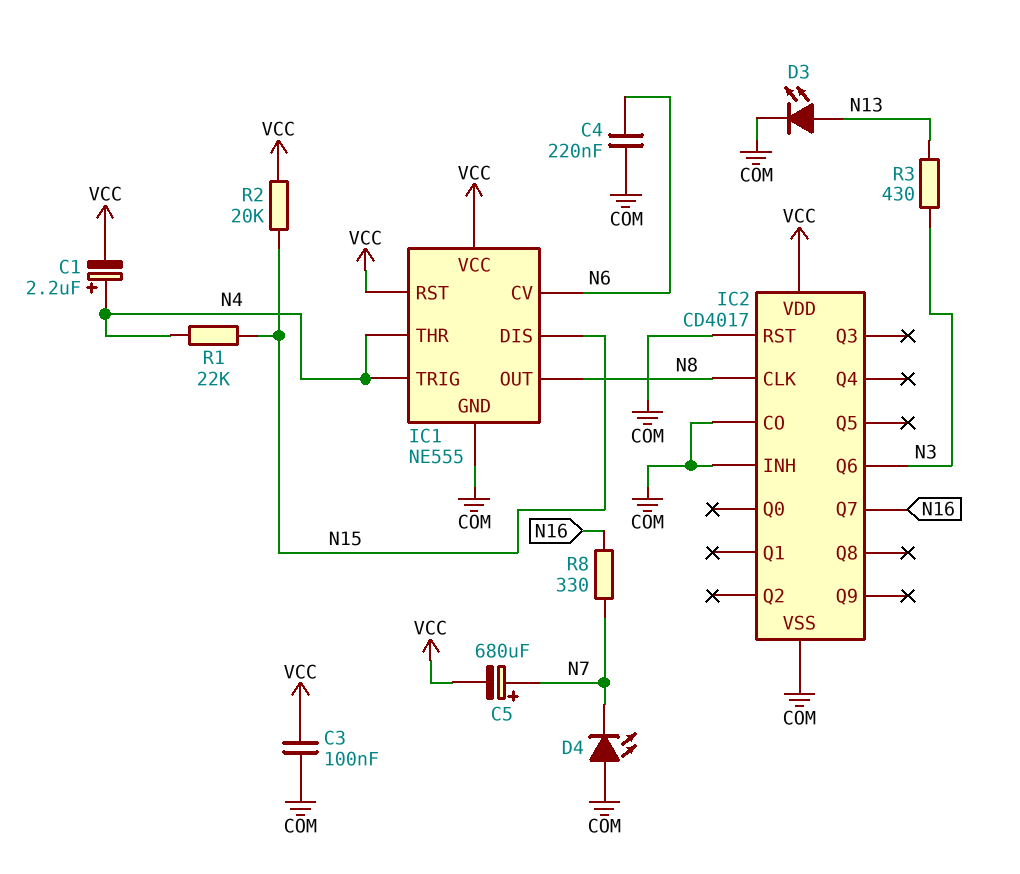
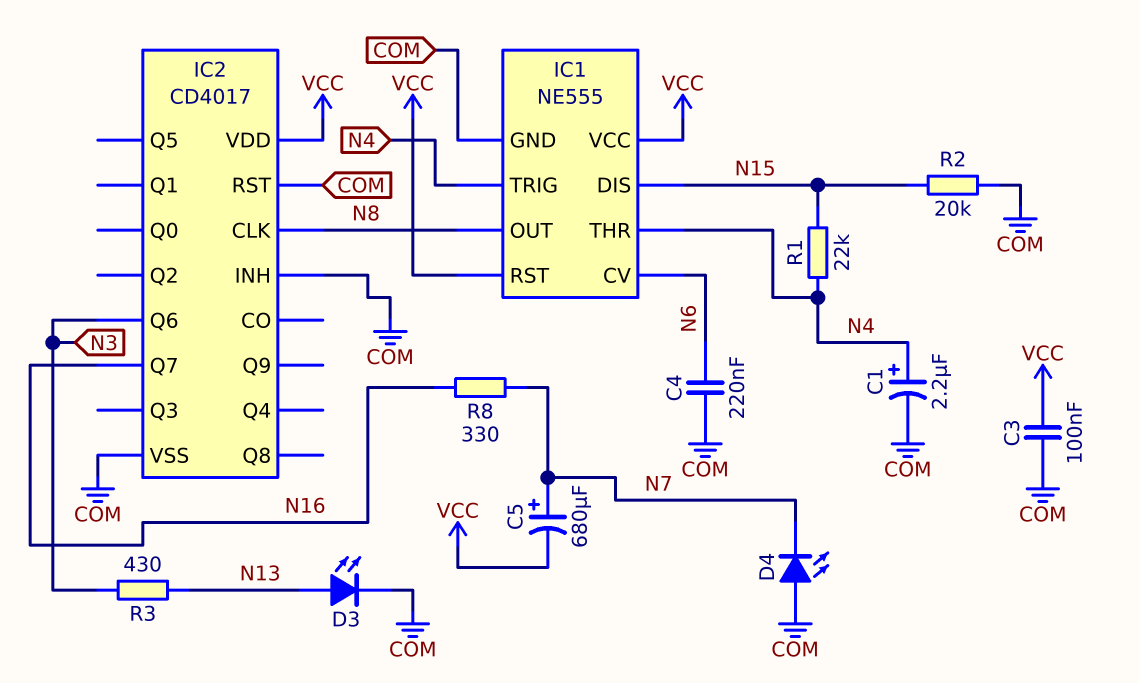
C1: 2.2uF (plus N4, minus VCC) -> 2.2uF (plus N4, minus COM)
IC2 pin CO: COM -> none
R2: 20k (N15, VCC) -> 20k (COM, N15)

